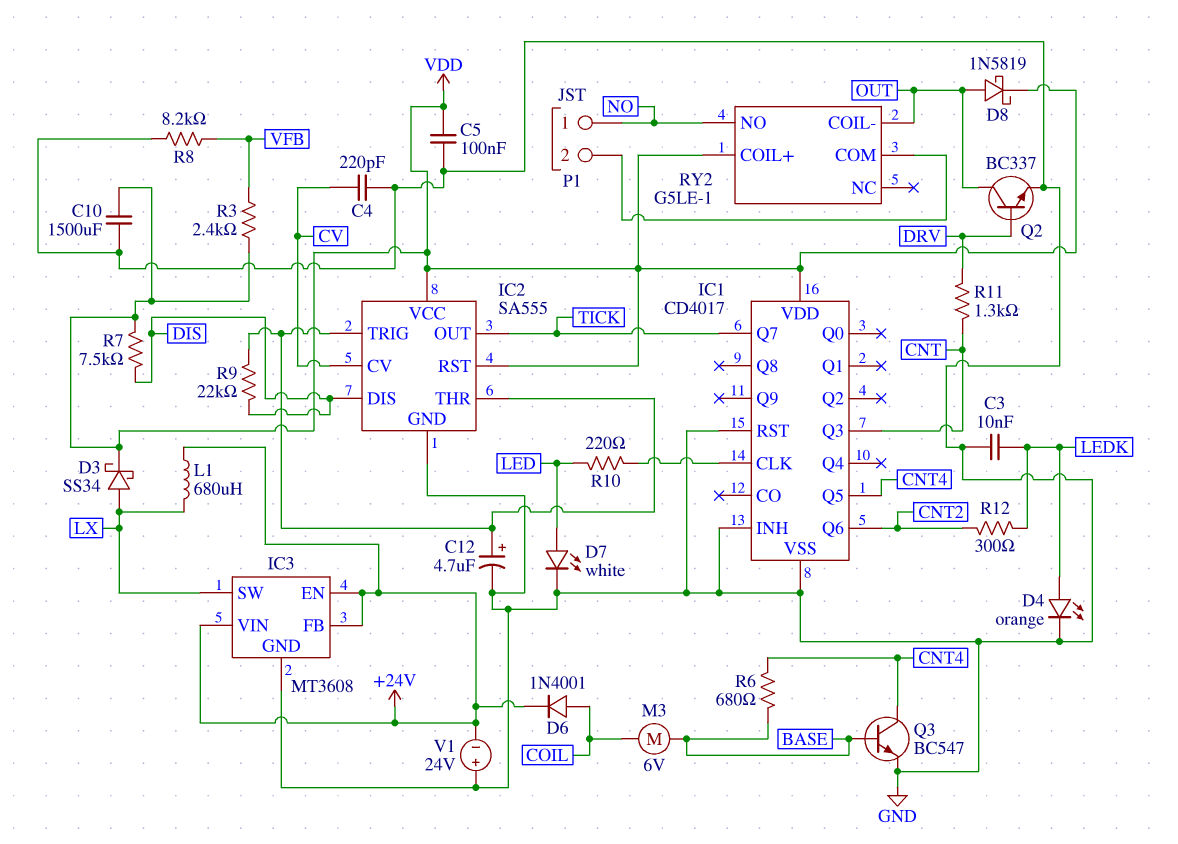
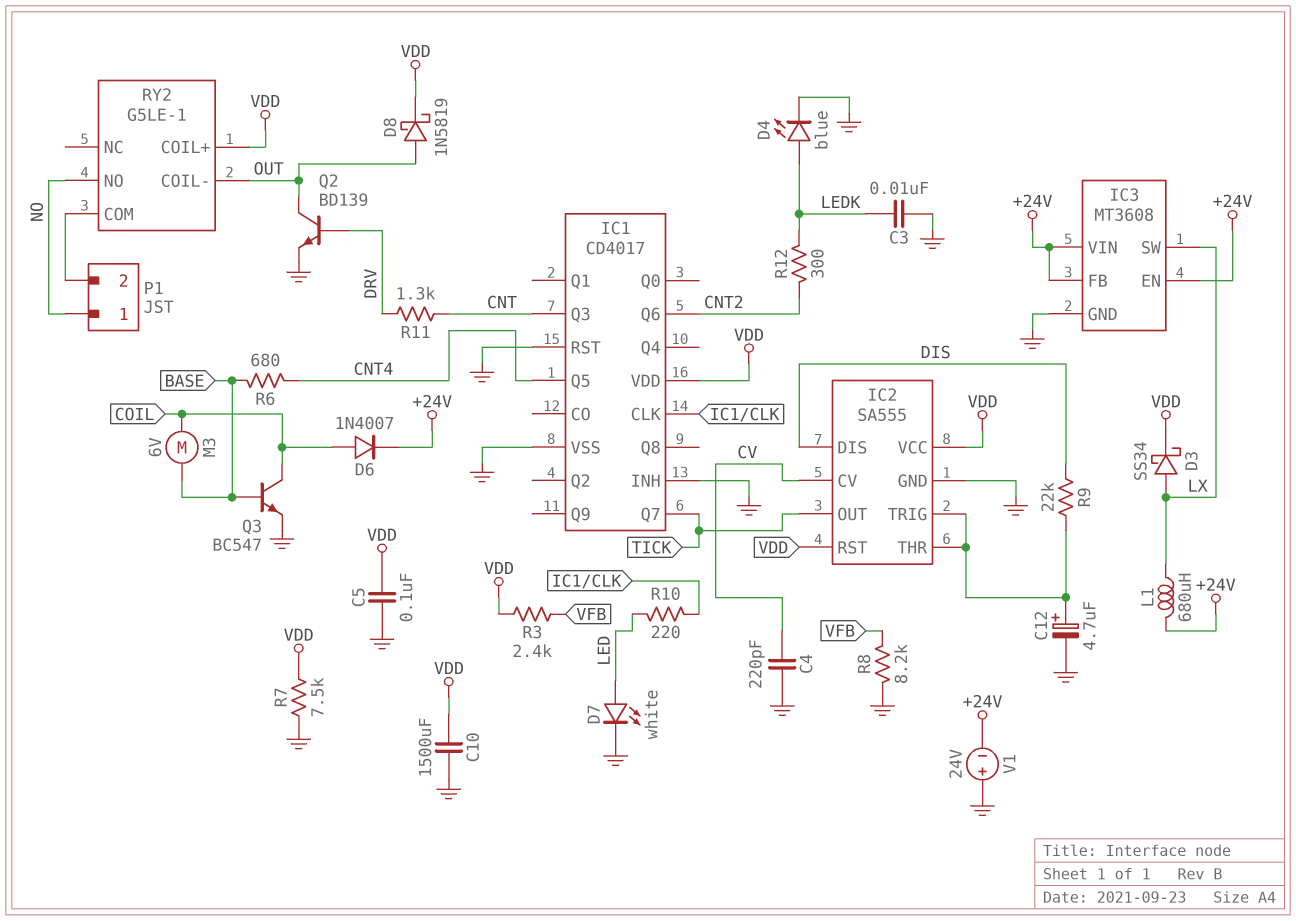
D4: LED orange (A LEDK, K GND) -> LED blue (A LEDK, K GND)
D6: diode 1N4001 (A COIL, K +24V) -> diode 1N4007 (A COIL, K +24V)
Q2: NPN BC337 (B DRV, C OUT, E GND) -> NPN BD139 (B DRV, C OUT, E GND)
Q3: NPN BC547 (B BASE, C CNT4, E GND) -> NPN BC547 (B BASE, C COIL, E GND)
R7: 7.5k (DIS, VDD) -> 7.5k (GND, VDD)

